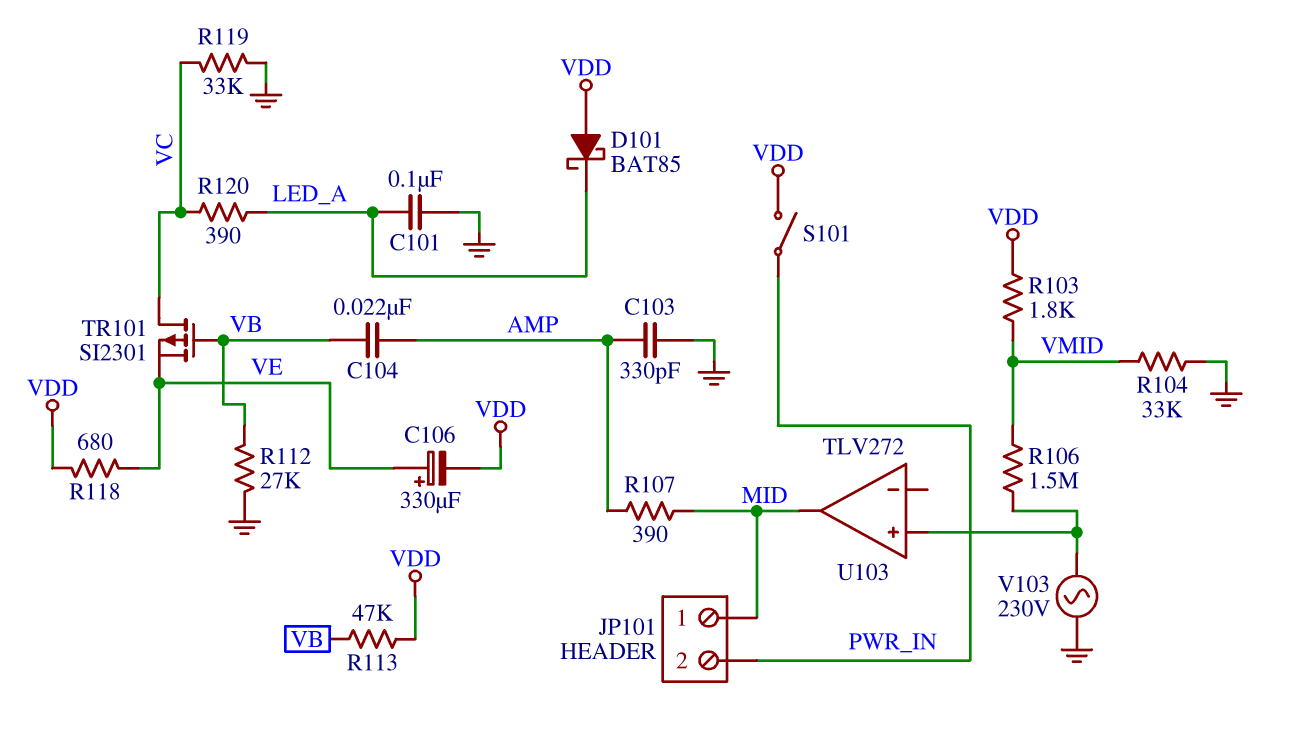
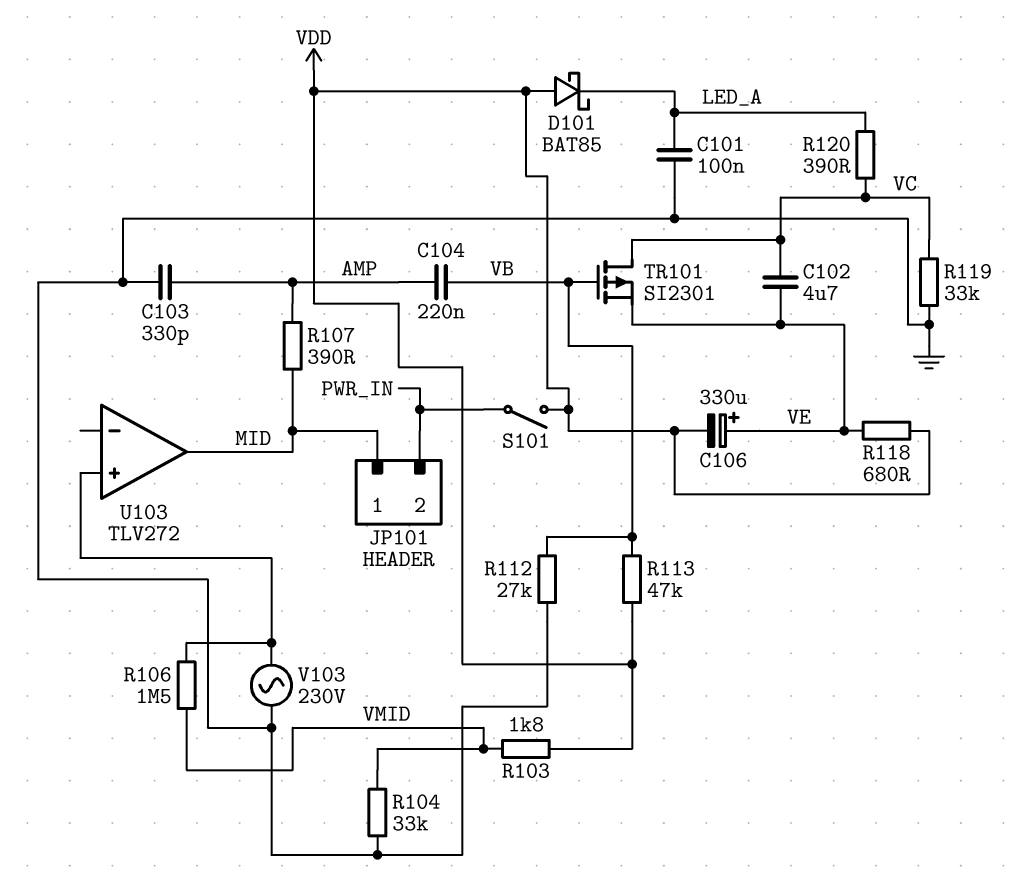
C102: none -> 4.7uF (VC, VE)
C104: 22nF (AMP, VB) -> 220nF (AMP, VB)

